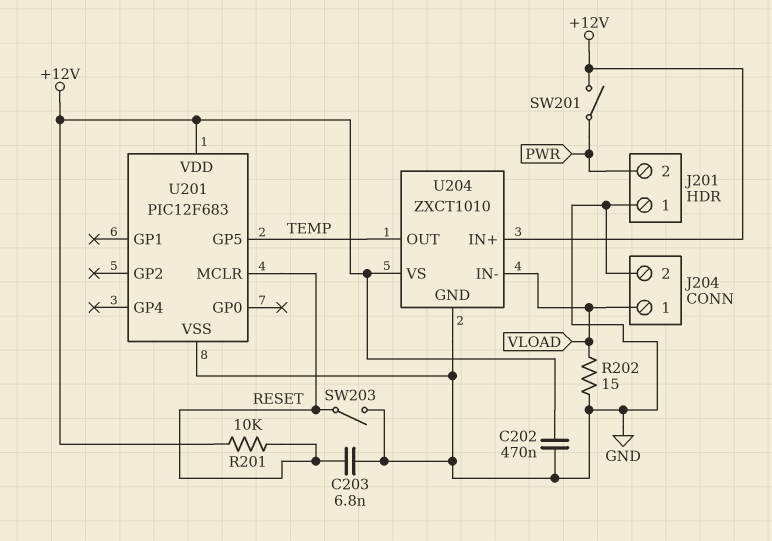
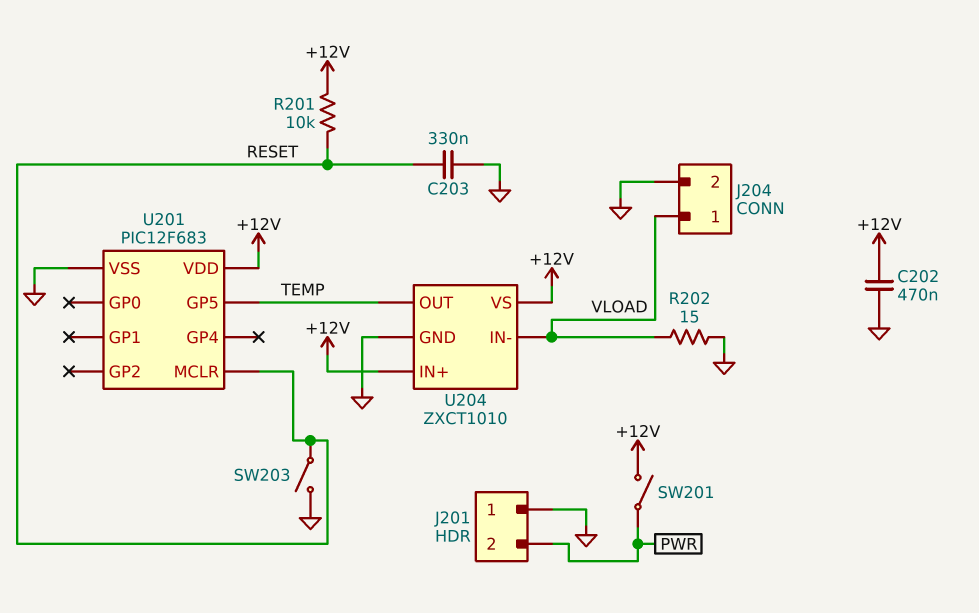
C203: 6.8nF (GND, RESET) -> 330nF (GND, RESET)

